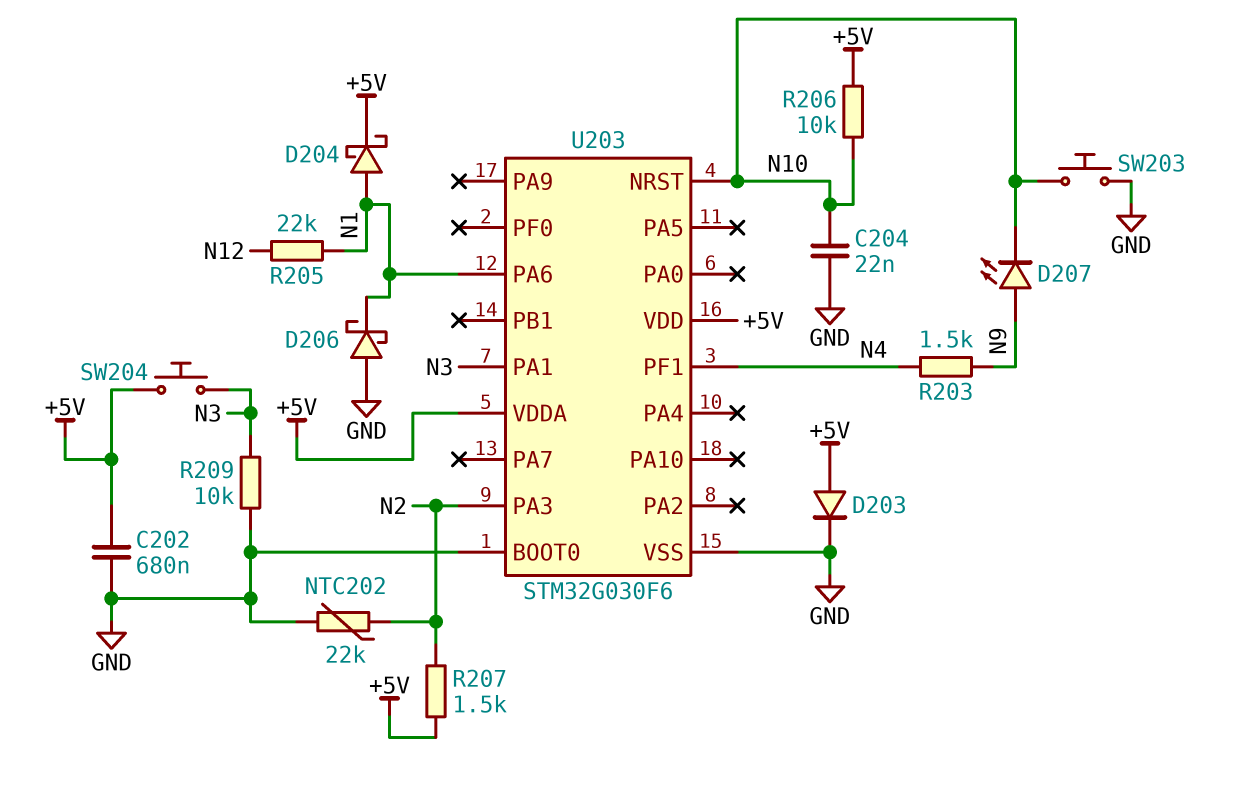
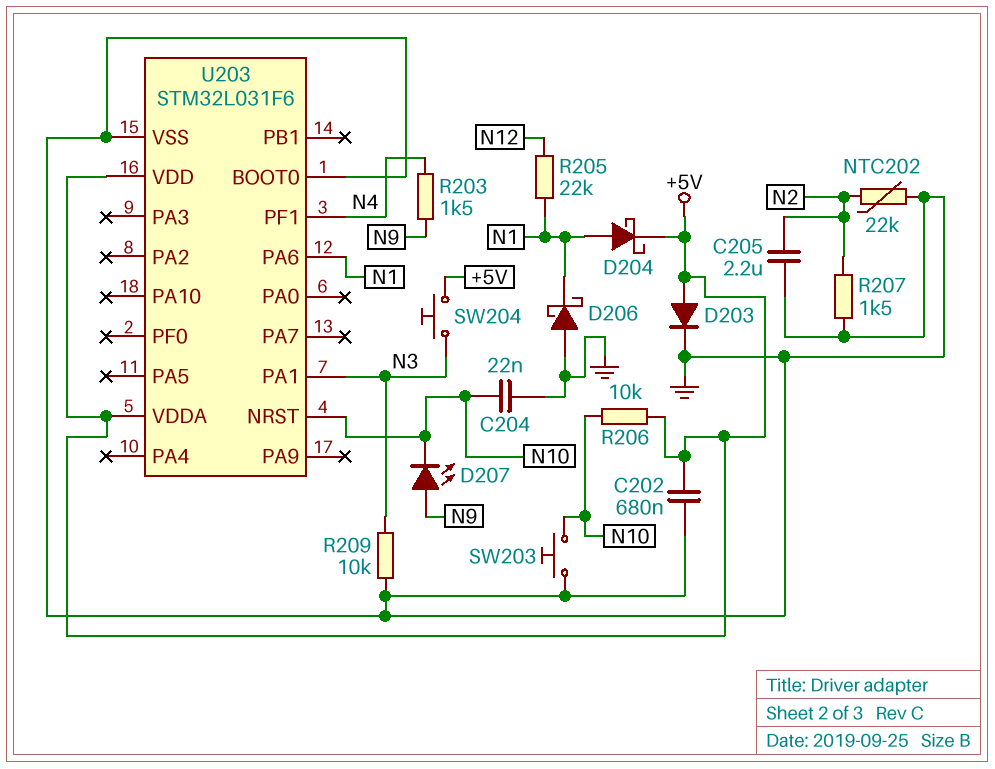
C205: none -> 2.2uF (GND, N2)
R207: 1.5k (+5V, N2) -> 1.5k (GND, N2)
U203: STM32G030F6 -> STM32L031F6
U203 pin PA3: N2 -> none

